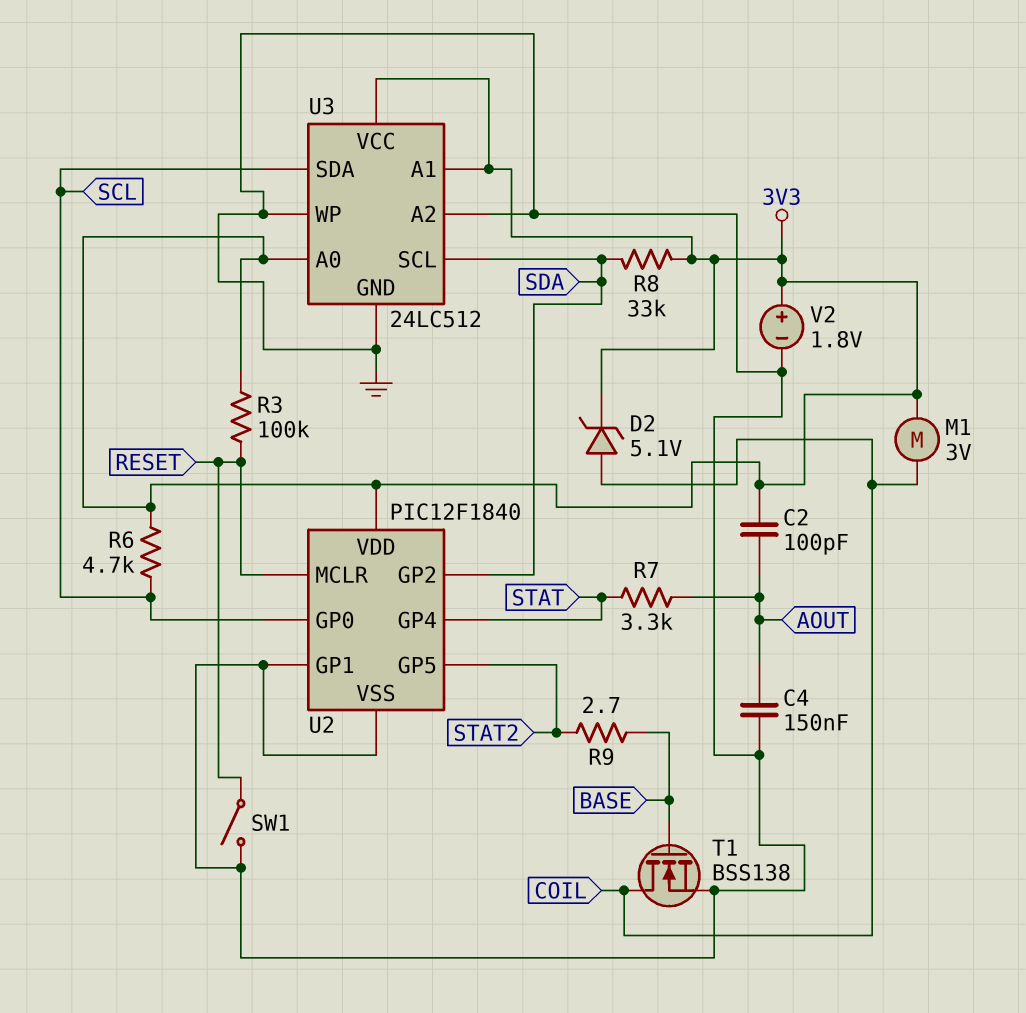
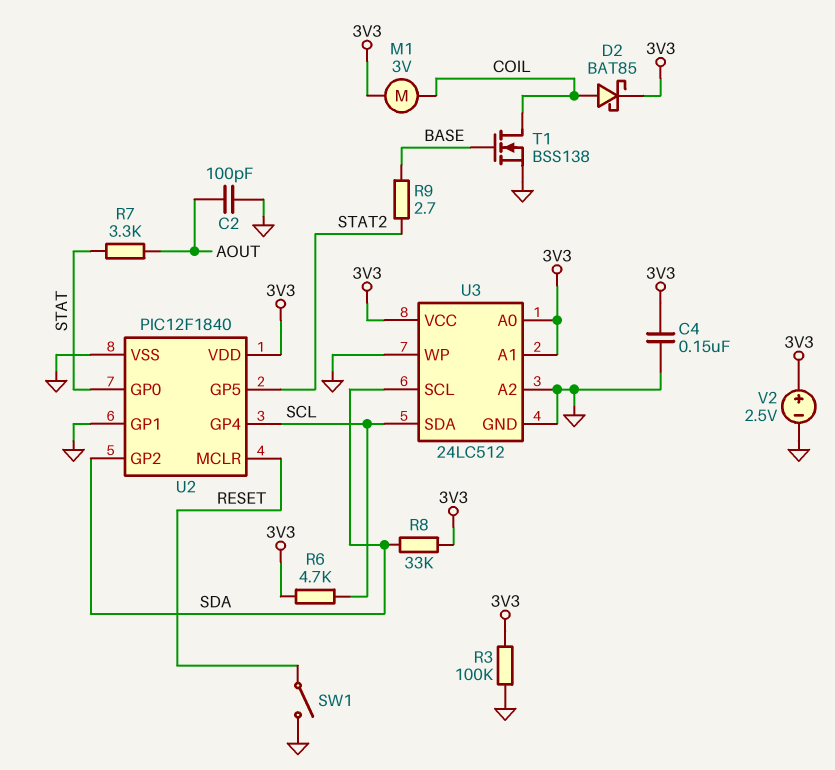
C2: 100pF (3V3, AOUT) -> 100pF (AOUT, GND)
C4: 150nF (AOUT, GND) -> 150nF (3V3, GND)
D2: zener 5.1V (A COIL, K 3V3) -> schottky BAT85 (A COIL, K 3V3)
R3: 100k (3V3, RESET) -> 100k (3V3, GND)
U2 pin GP0: SCL -> STAT
U2 pin GP4: STAT -> SCL
V2: 1.8V (plus 3V3, minus GND) -> 2.5V (plus 3V3, minus GND)

